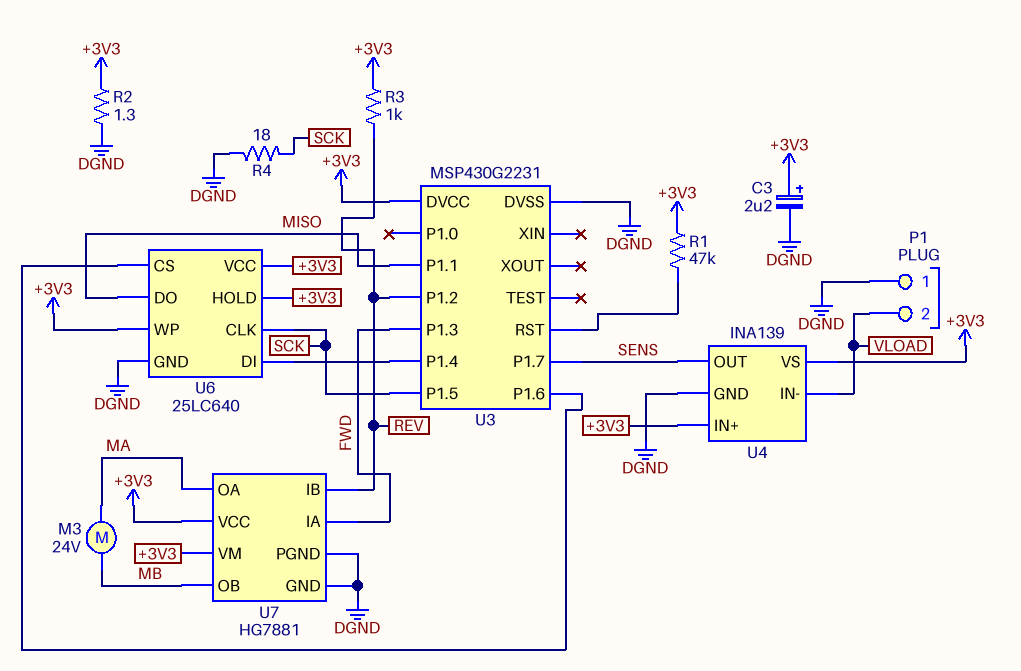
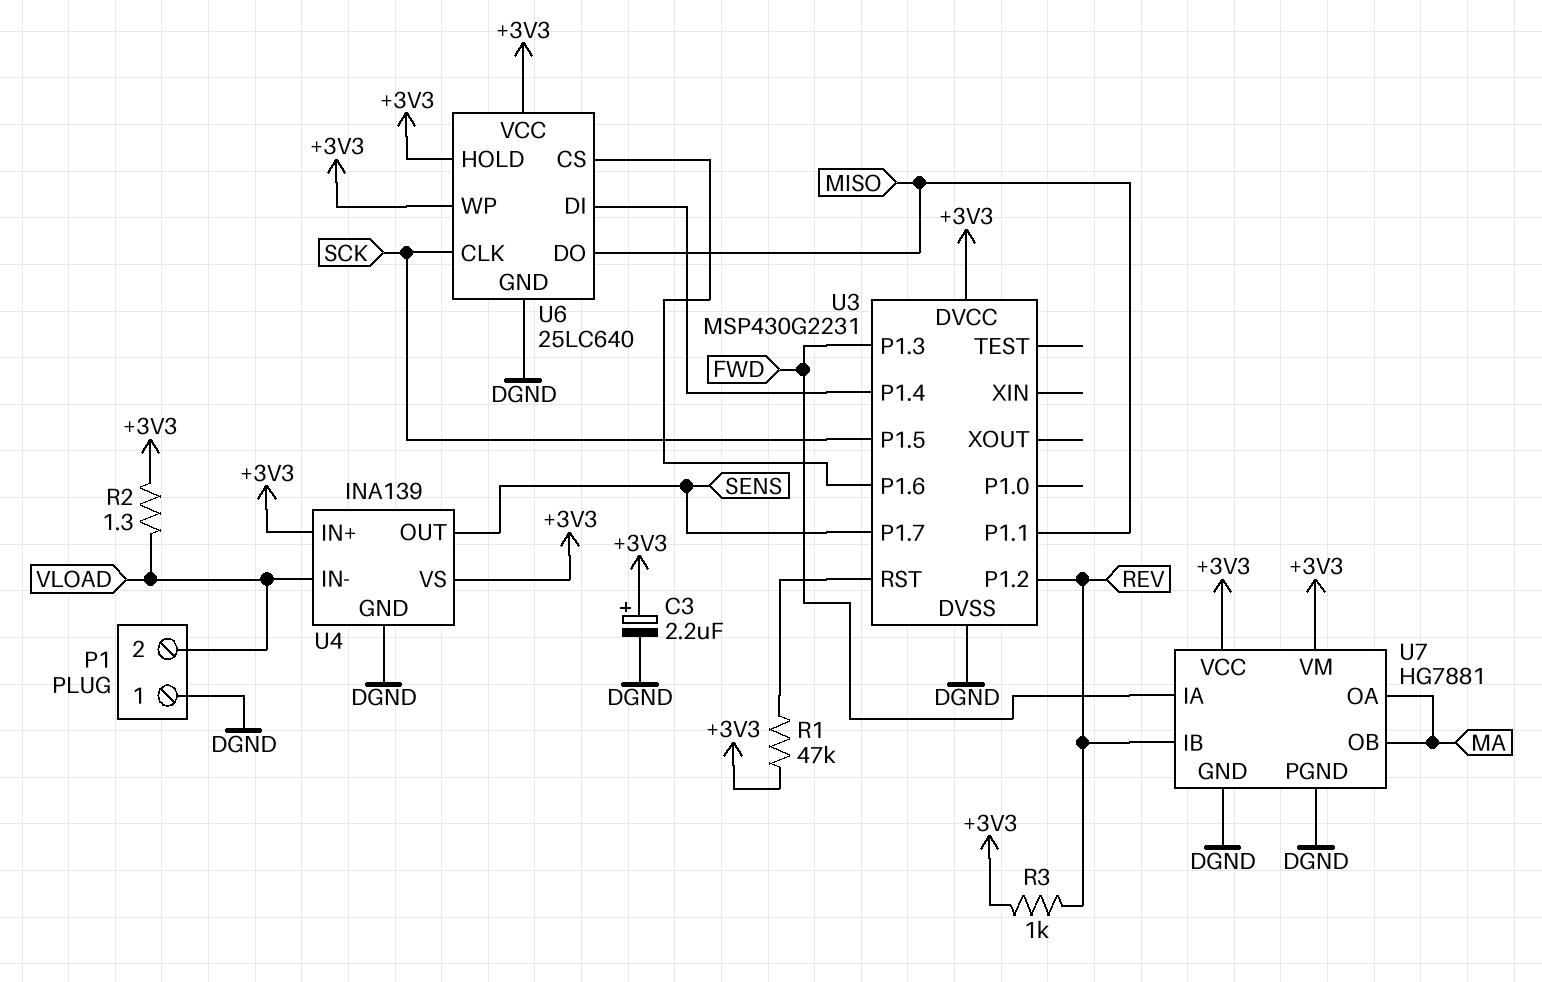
M3: motor 24V (MA, MB) -> none
R2: 1.3 (+3V3, DGND) -> 1.3 (+3V3, VLOAD)
R4: 18 (DGND, SCK) -> none
U7 pin OB: MB -> MA

